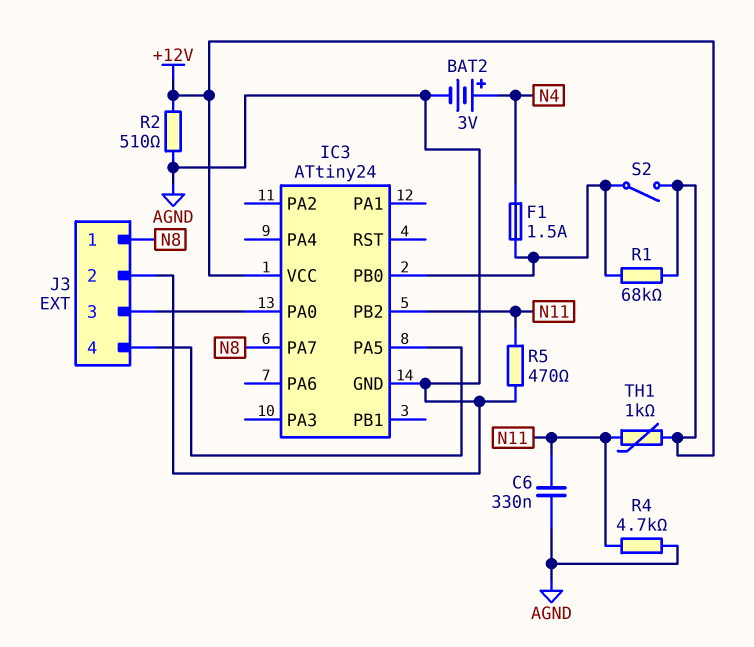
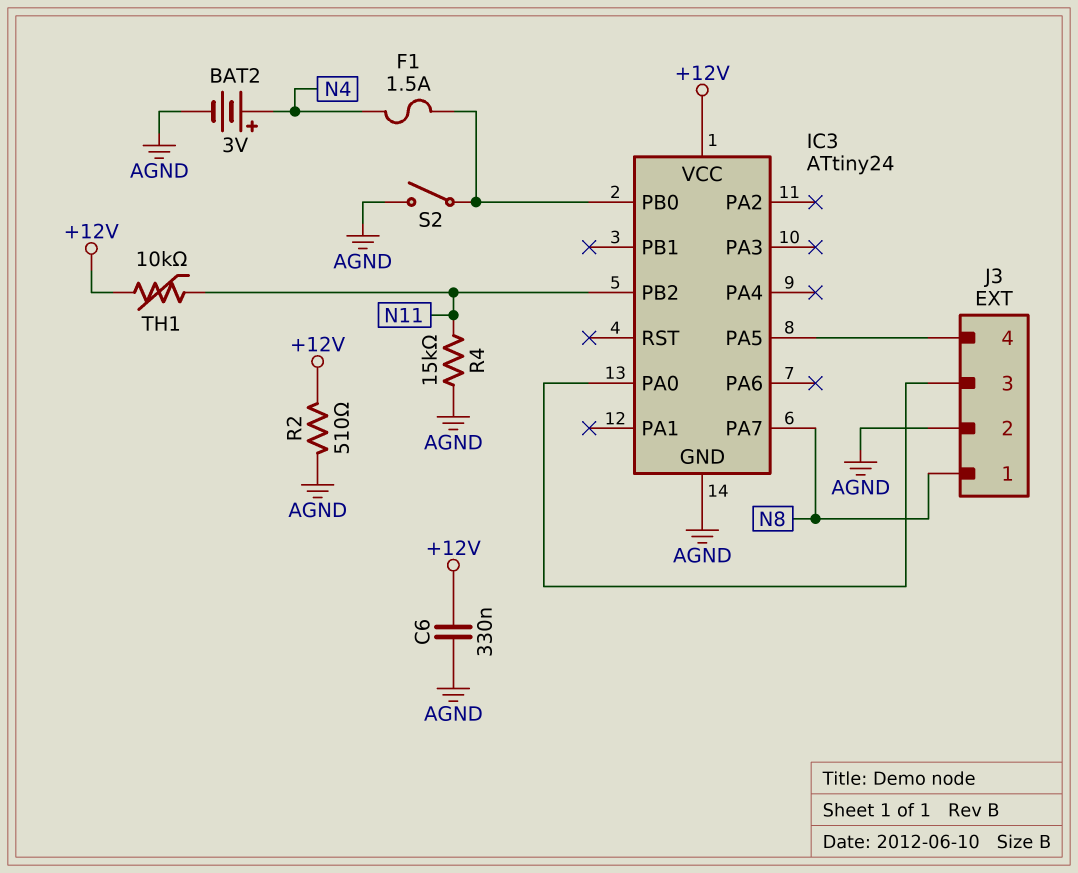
C6: 330nF (AGND, N11) -> 330nF (+12V, AGND)
R1: 68k (+12V, IC3/PB0) -> none
R4: 4.7k (AGND, N11) -> 15k (AGND, N11)
R5: 470 (AGND, N11) -> none
S2: switch (+12V, IC3/PB0) -> switch (AGND, IC3/PB0)
TH1: 1k (+12V, N11) -> 10k (+12V, N11)

